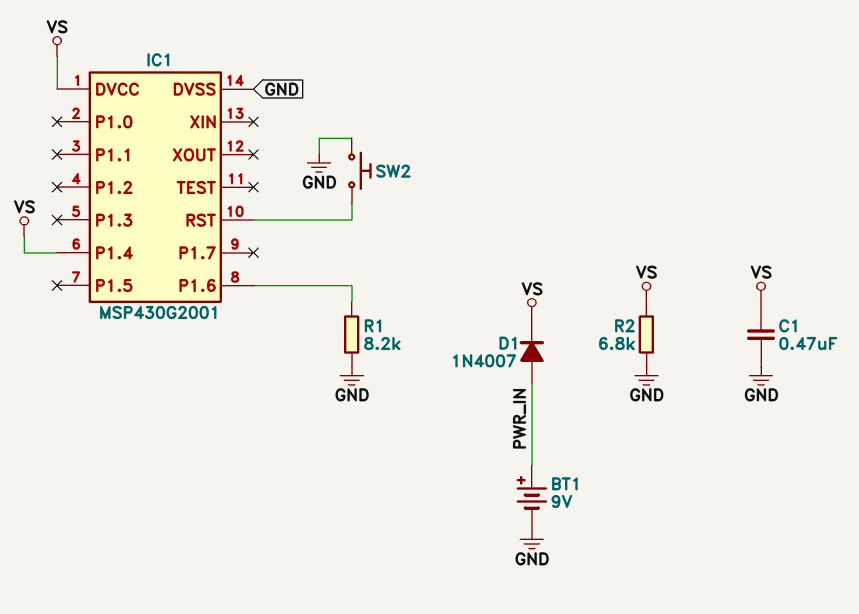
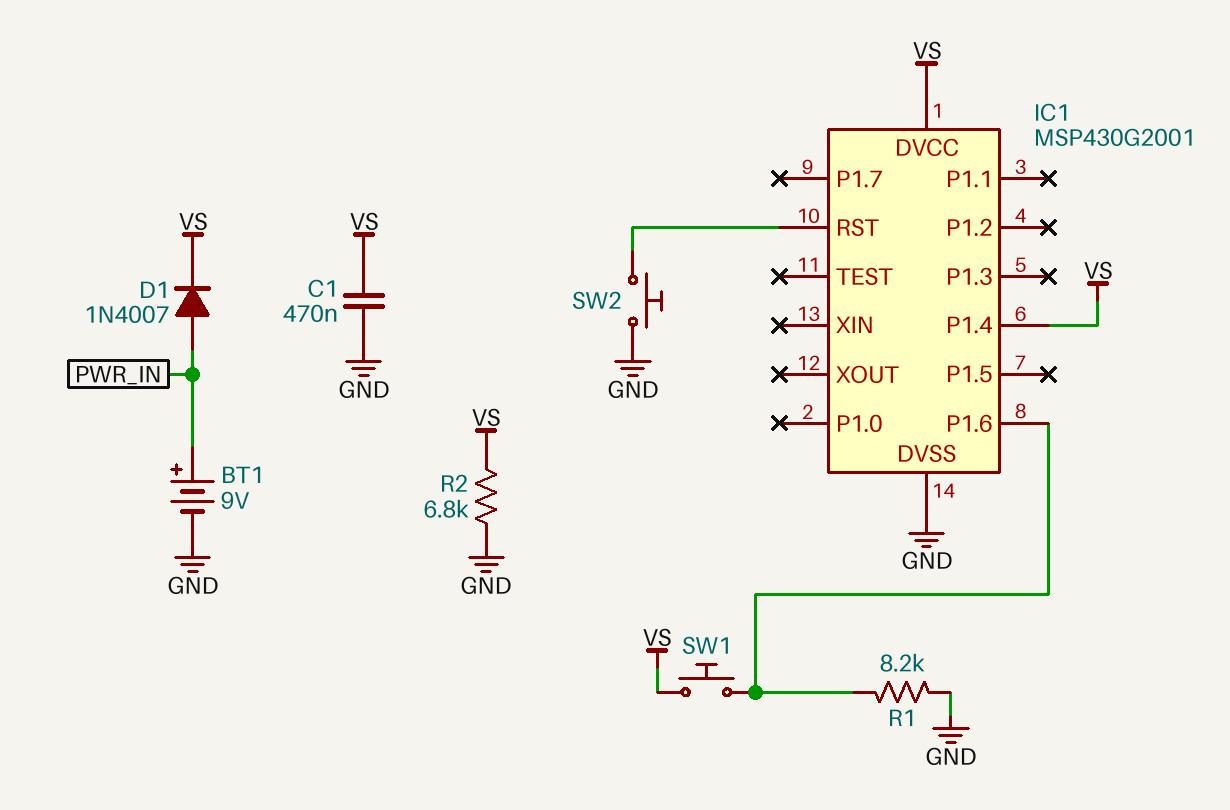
SW1: none -> button (IC1/P1.6, VS)

